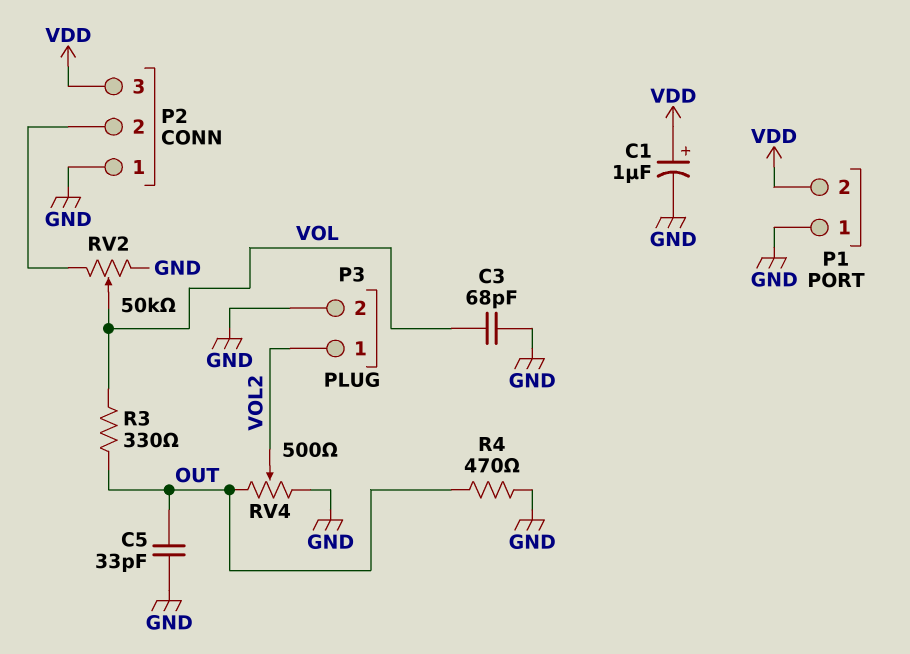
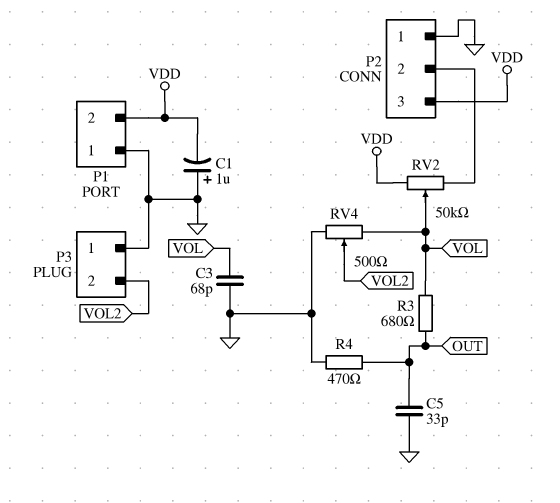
C1: 1uF (plus VDD, minus GND) -> 1uF (plus GND, minus VDD)
P3 pin 1: VOL2 -> GND
P3 pin 2: GND -> VOL2
R3: 330 (OUT, VOL) -> 680 (OUT, VOL)
RV2: 50k (GND, P2/2, wiper VOL) -> 50k (P2/2, VDD, wiper VOL)
RV4: 500 (GND, OUT, wiper VOL2) -> 500 (GND, VOL, wiper VOL2)

